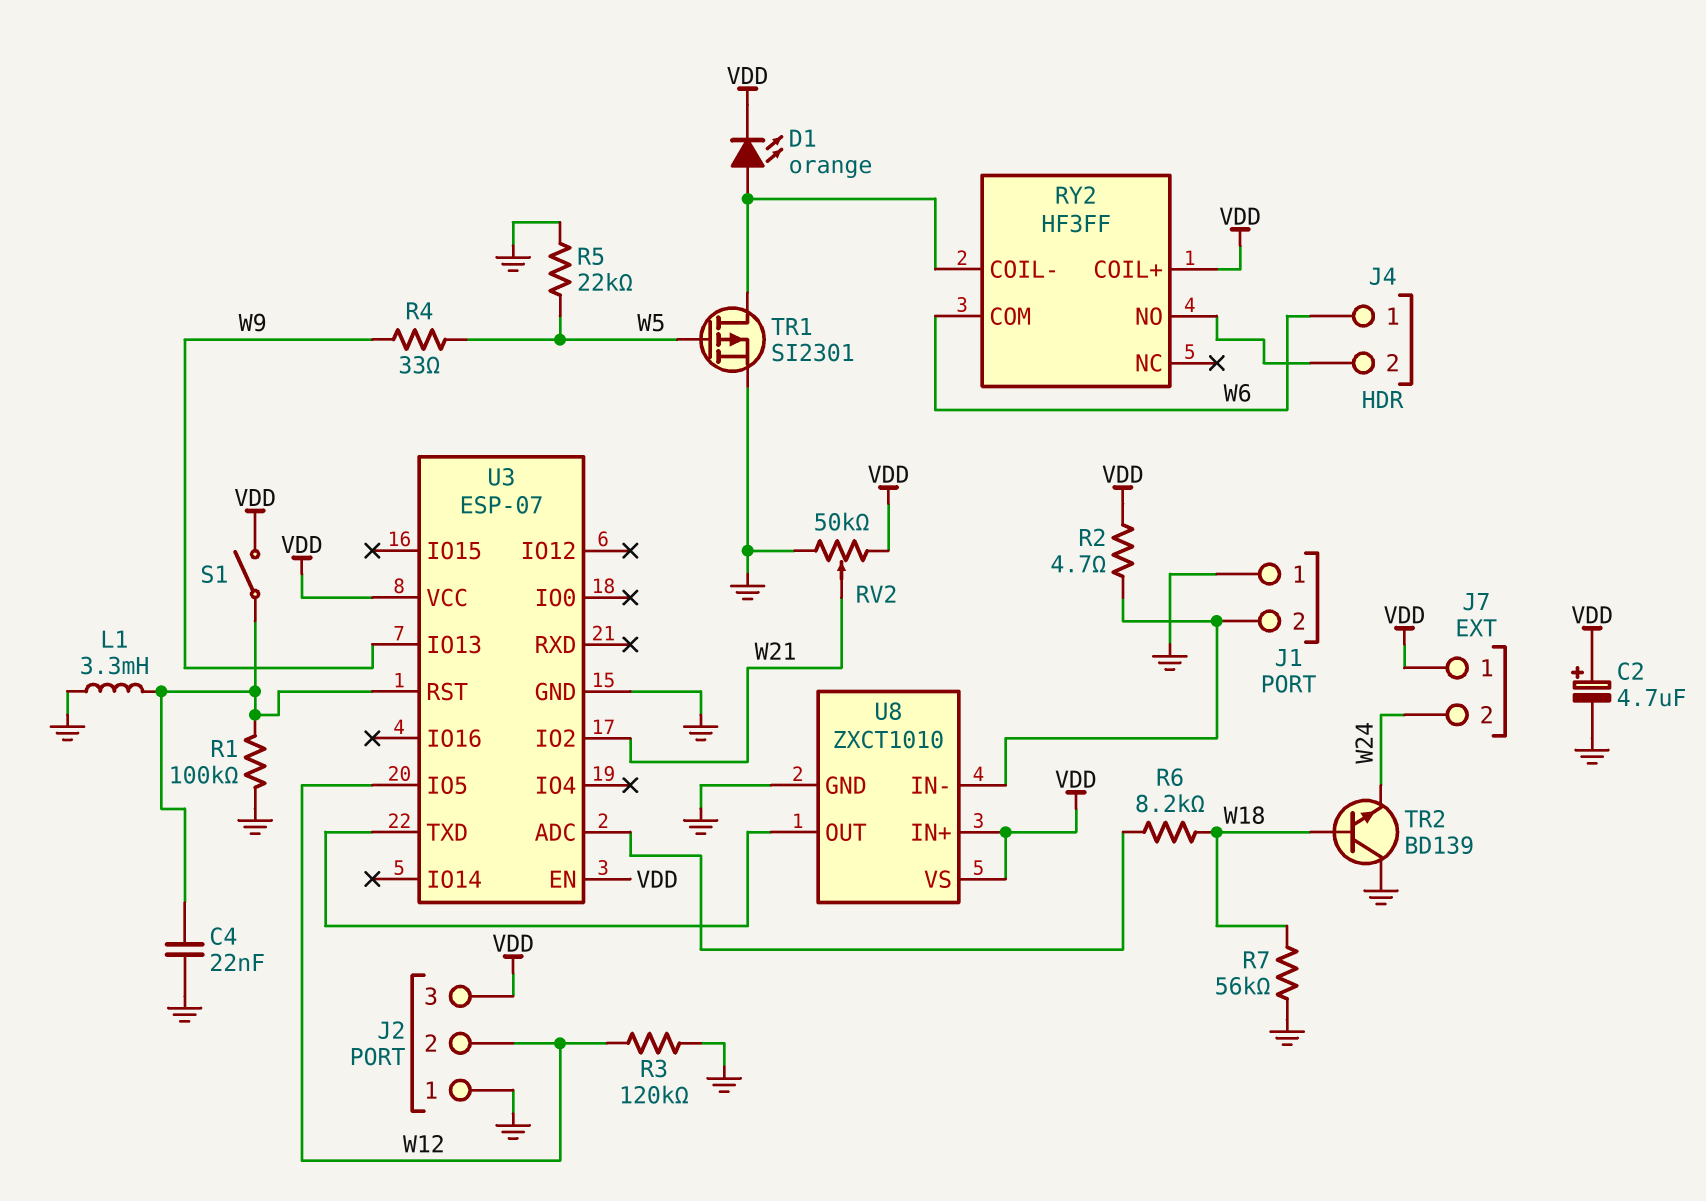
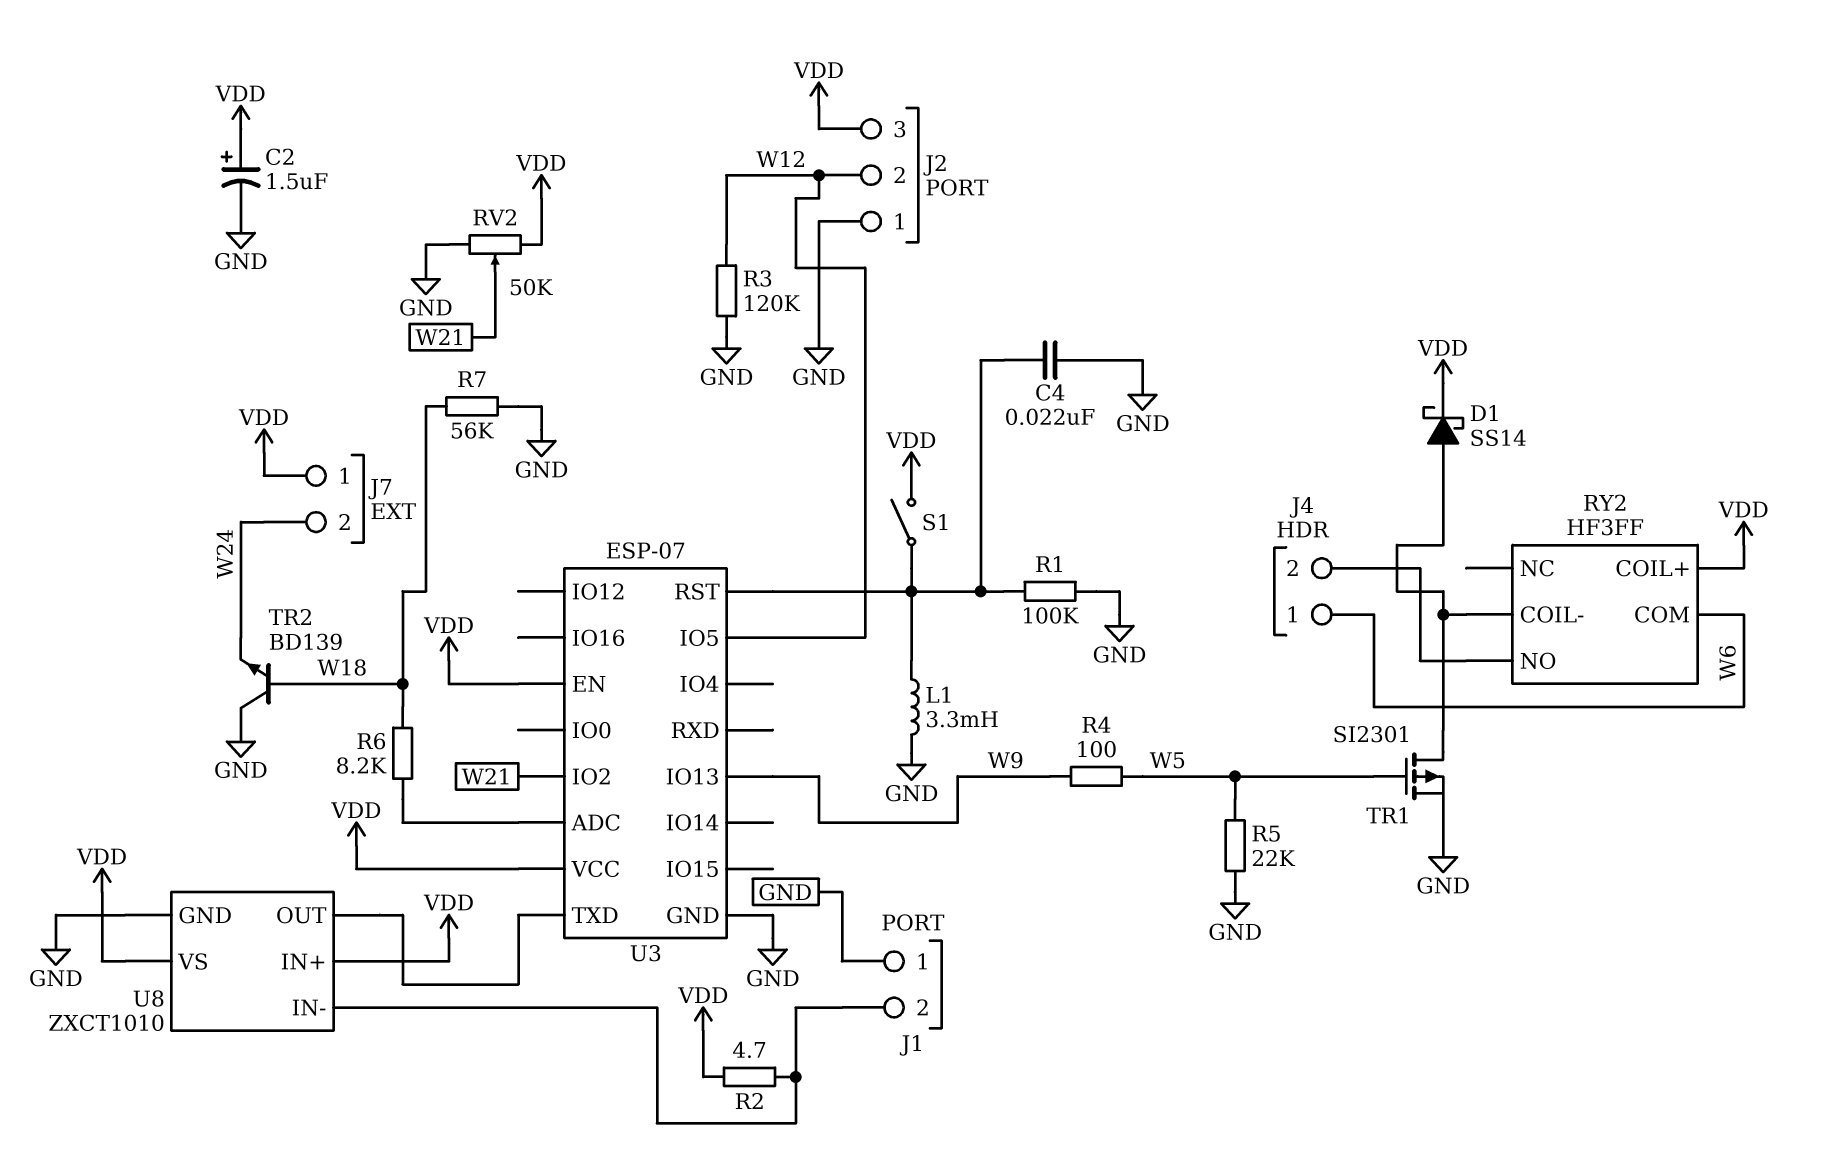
C2: 4.7uF (plus VDD, minus GND) -> 1.5uF (plus VDD, minus GND)
D1: LED orange (A RY2/COIL-, K VDD) -> schottky SS14 (A RY2/COIL-, K VDD)
R4: 33 (W5, W9) -> 100 (W5, W9)

